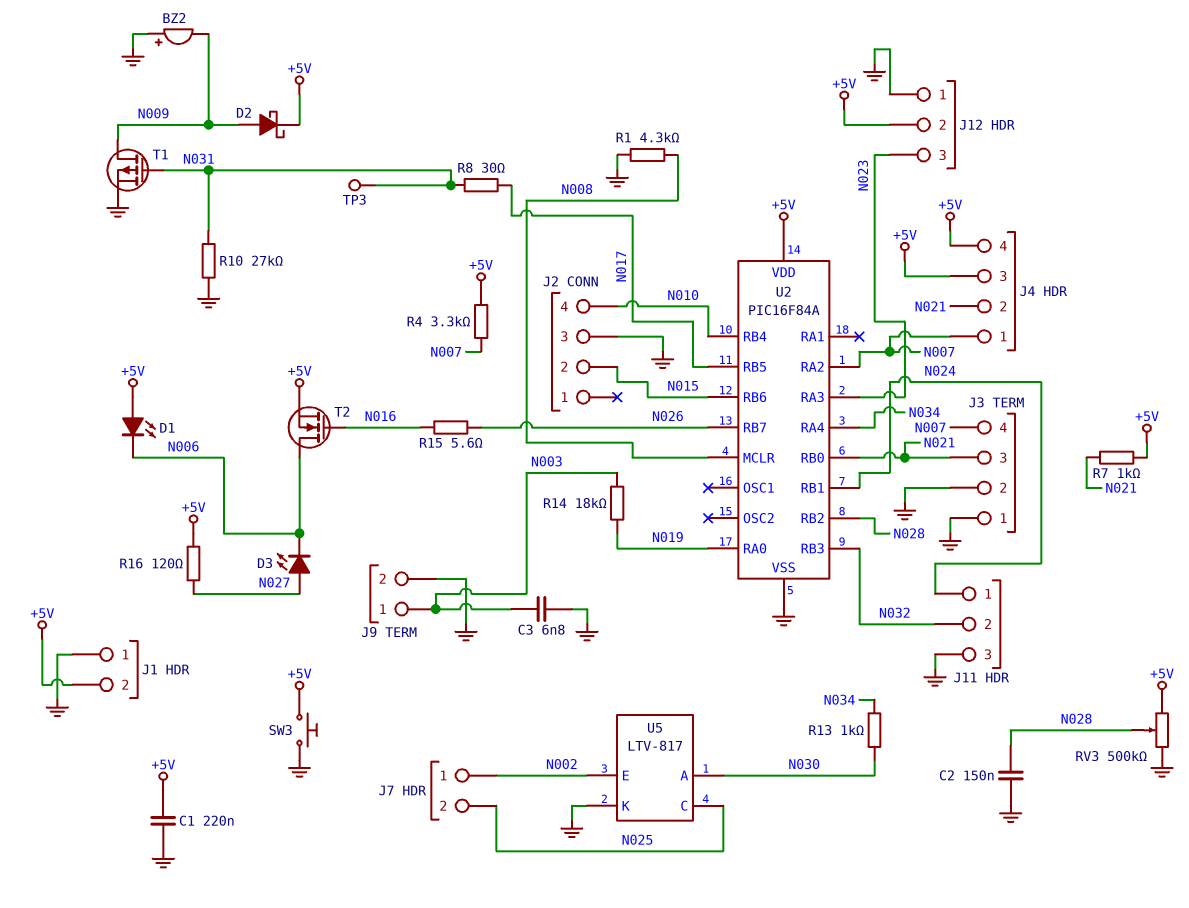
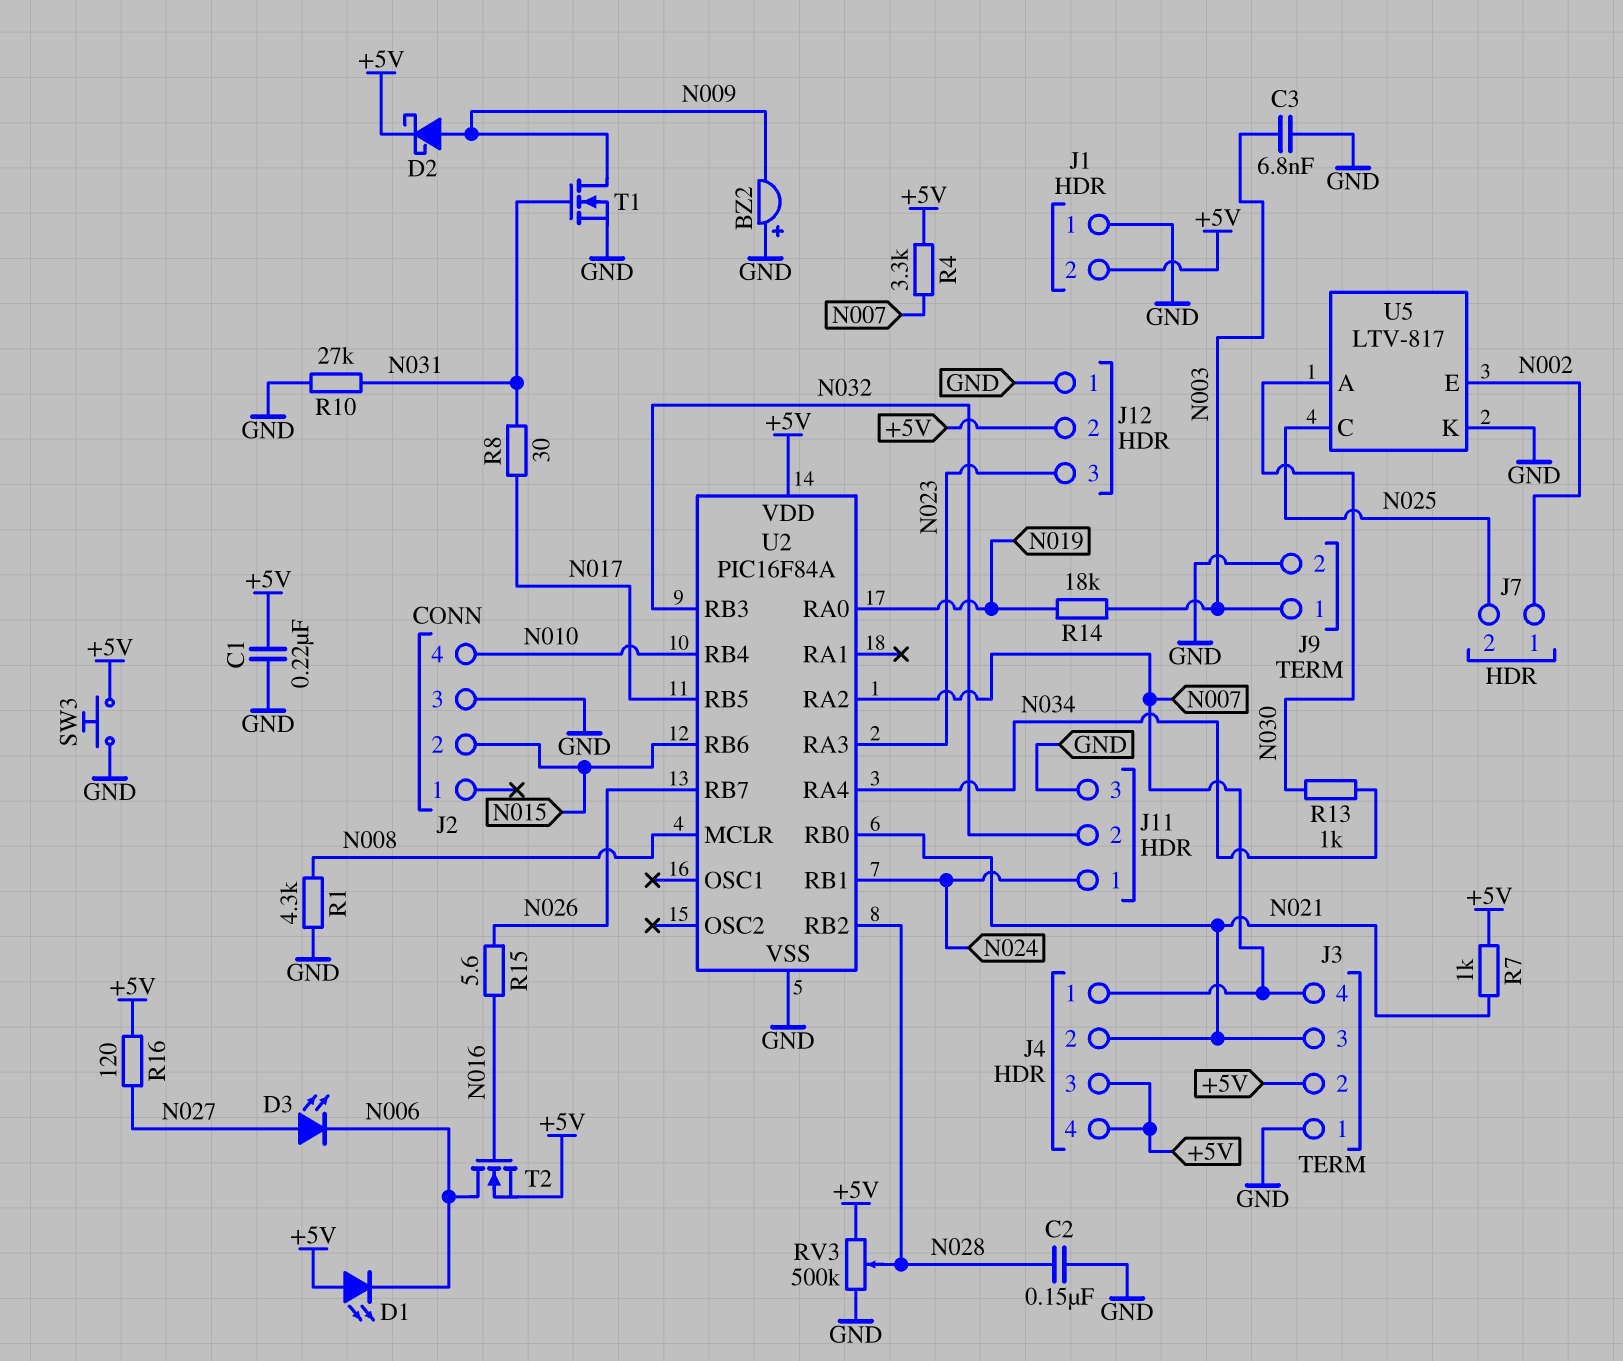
J3 pin 2: GND -> +5V
T1: PMOS (G N031, D N009, S GND) -> NMOS (G N031, D N009, S GND)
TP3: test point (N031) -> none

